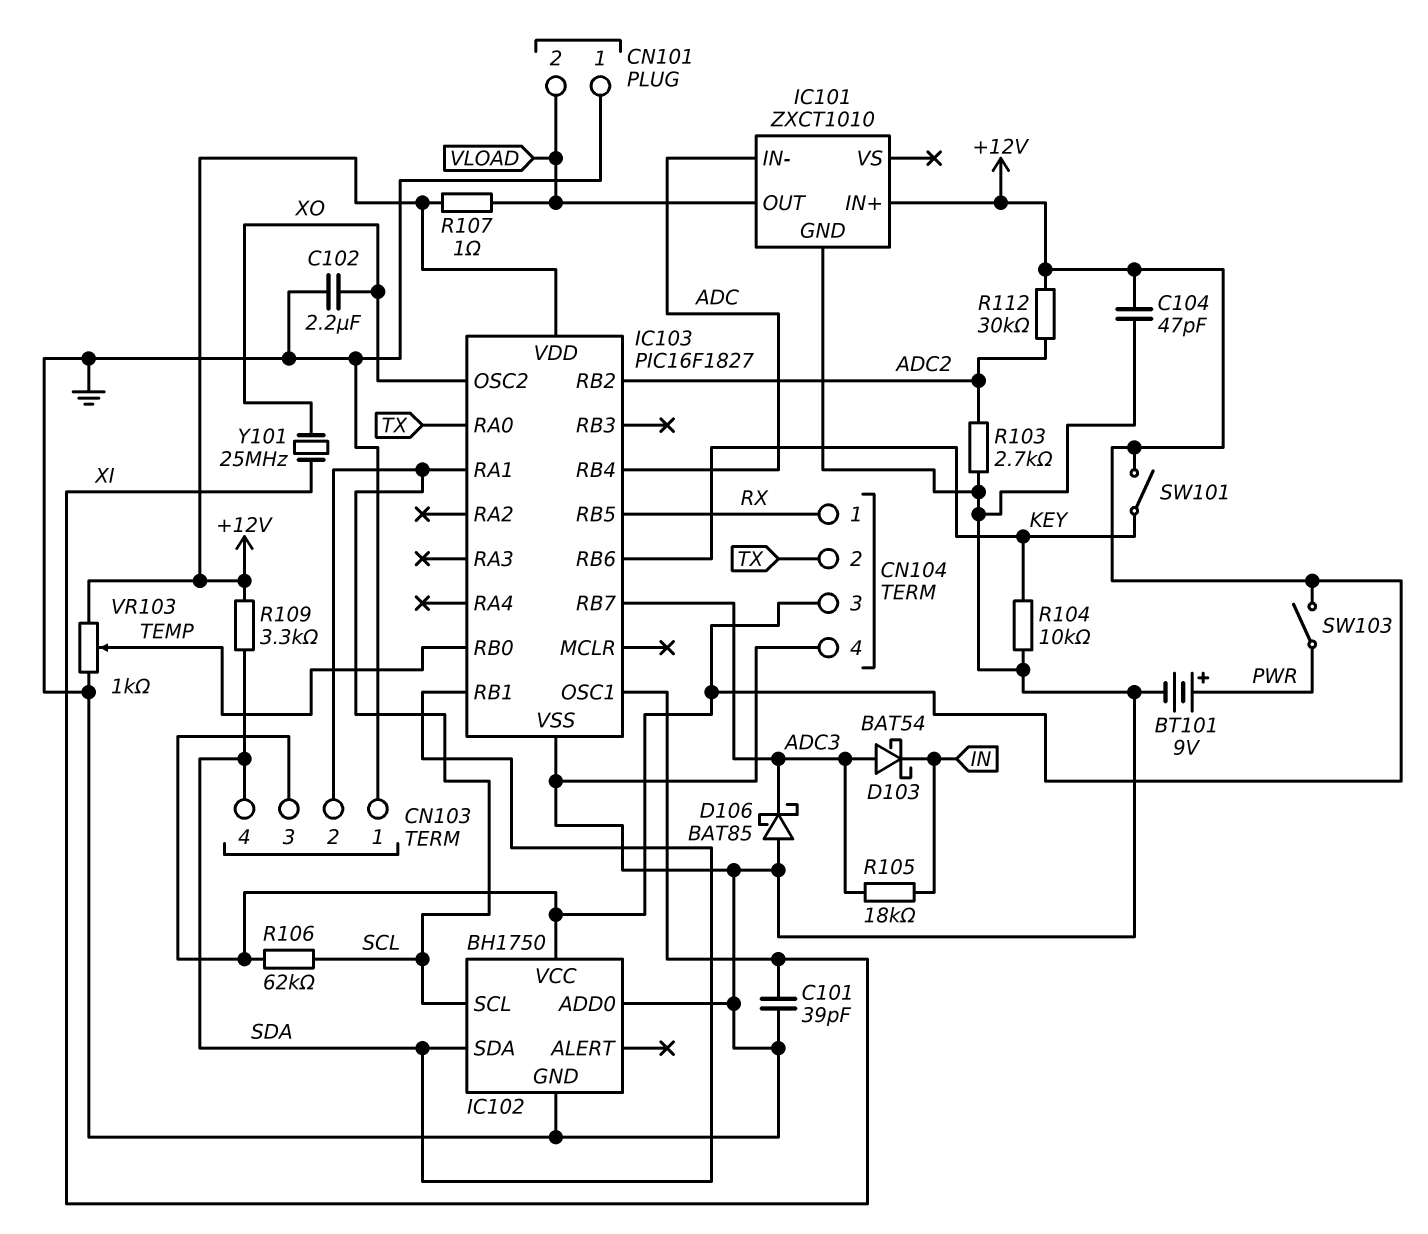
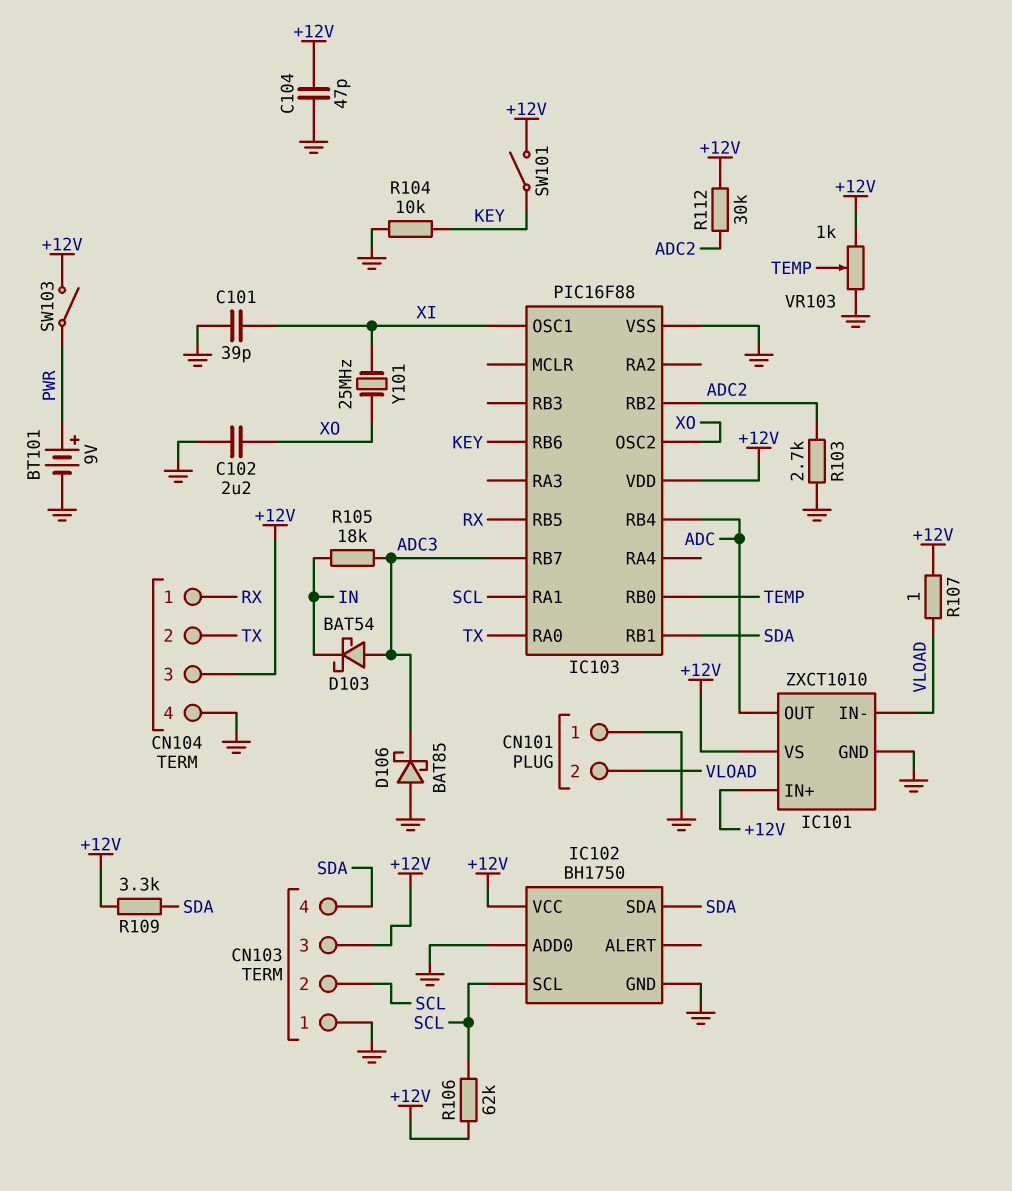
IC101 pin IN-: ADC -> VLOAD
IC101 pin OUT: VLOAD -> ADC
IC101 pin VS: none -> +12V
IC103: PIC16F1827 -> PIC16F88

